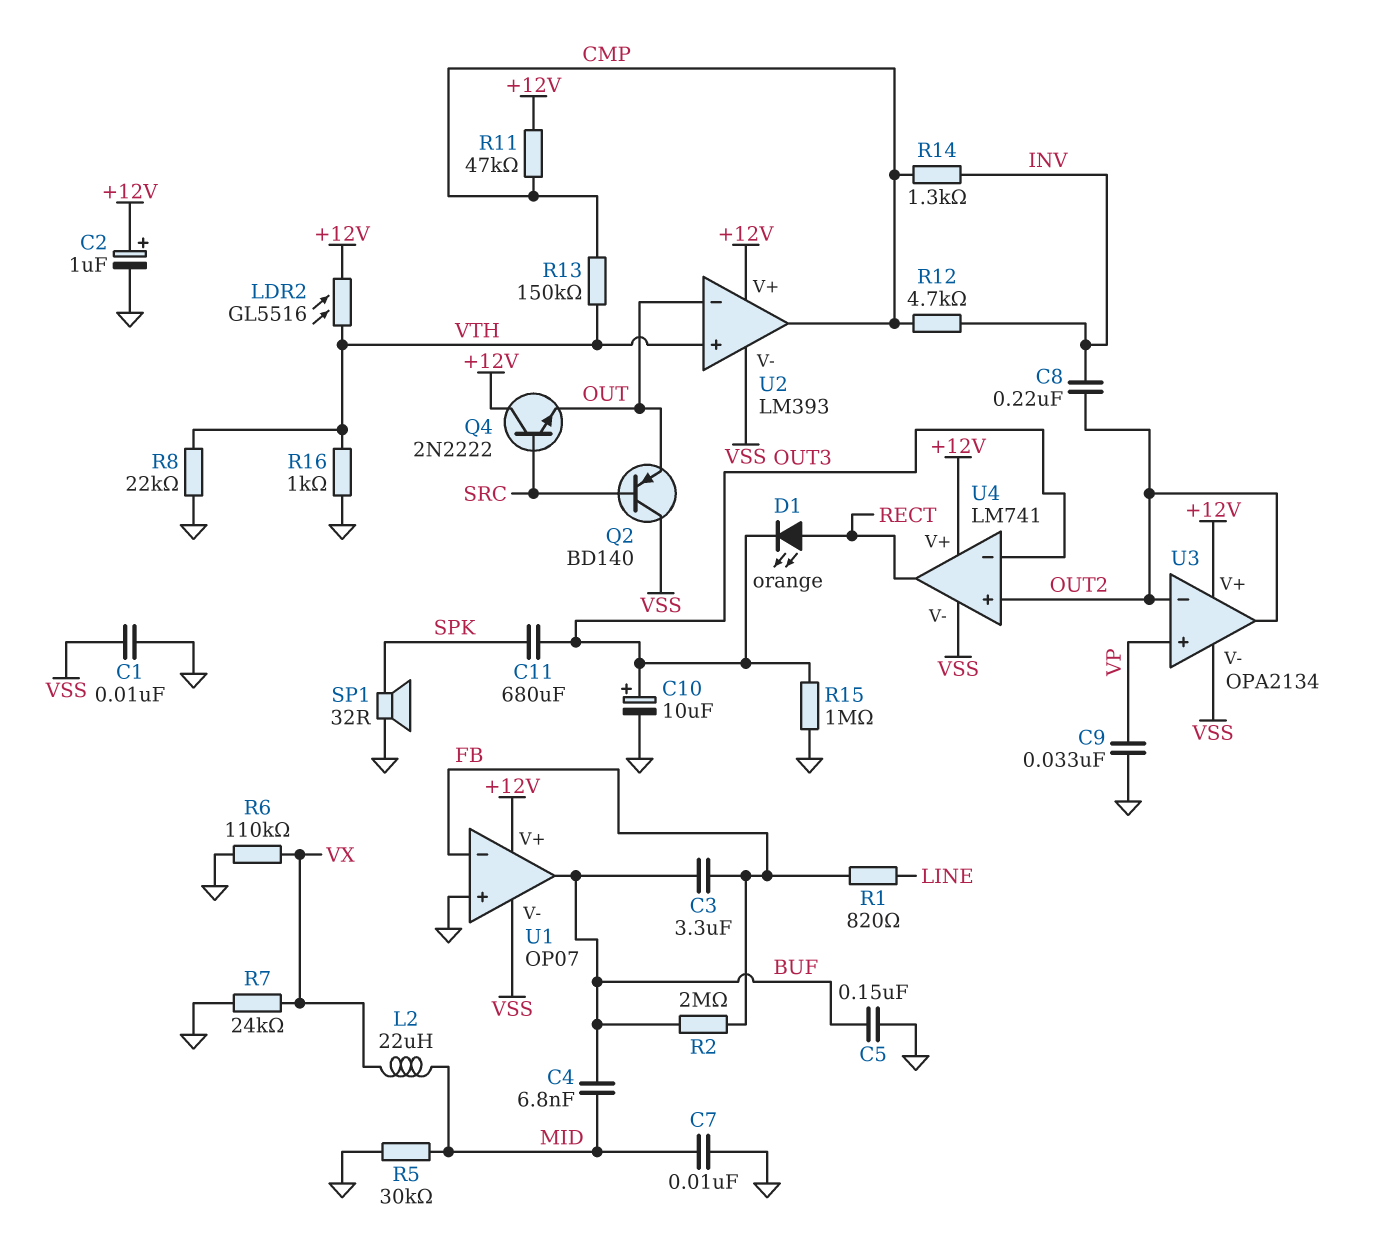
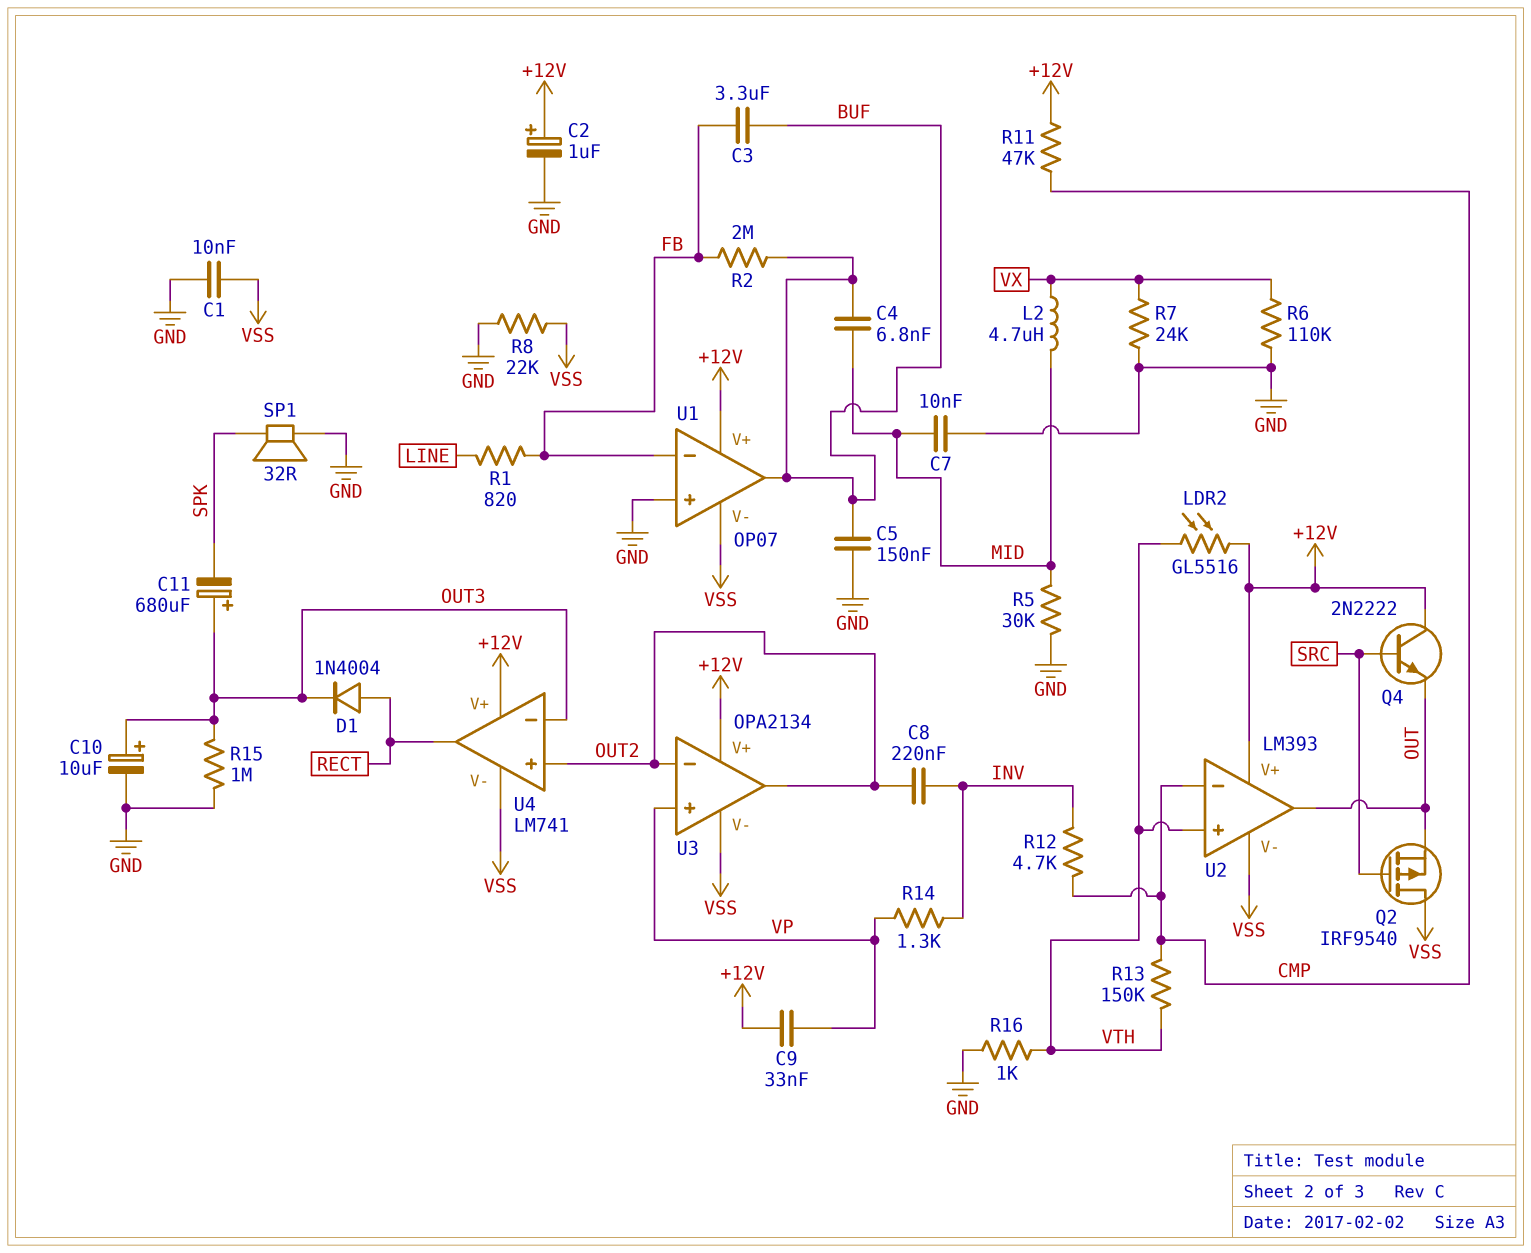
C9: 33nF (GND, VP) -> 33nF (+12V, VP)
C11: 680uF (OUT3, SPK) -> 680uF (plus OUT3, minus SPK)
D1: LED orange (A RECT, K OUT3) -> diode 1N4004 (A RECT, K OUT3)
L2: 22uH (MID, VX) -> 4.7uH (MID, VX)
Q2: PNP BD140 (B SRC, C VSS, E OUT) -> PMOS IRF9540 (G SRC, D VSS, S OUT)
R8: 22k (GND, VTH) -> 22k (GND, VSS)
R14: 1.3k (CMP, INV) -> 1.3k (INV, VP)
U2 pin in-: OUT -> CMP
U2 pin out: CMP -> OUT

